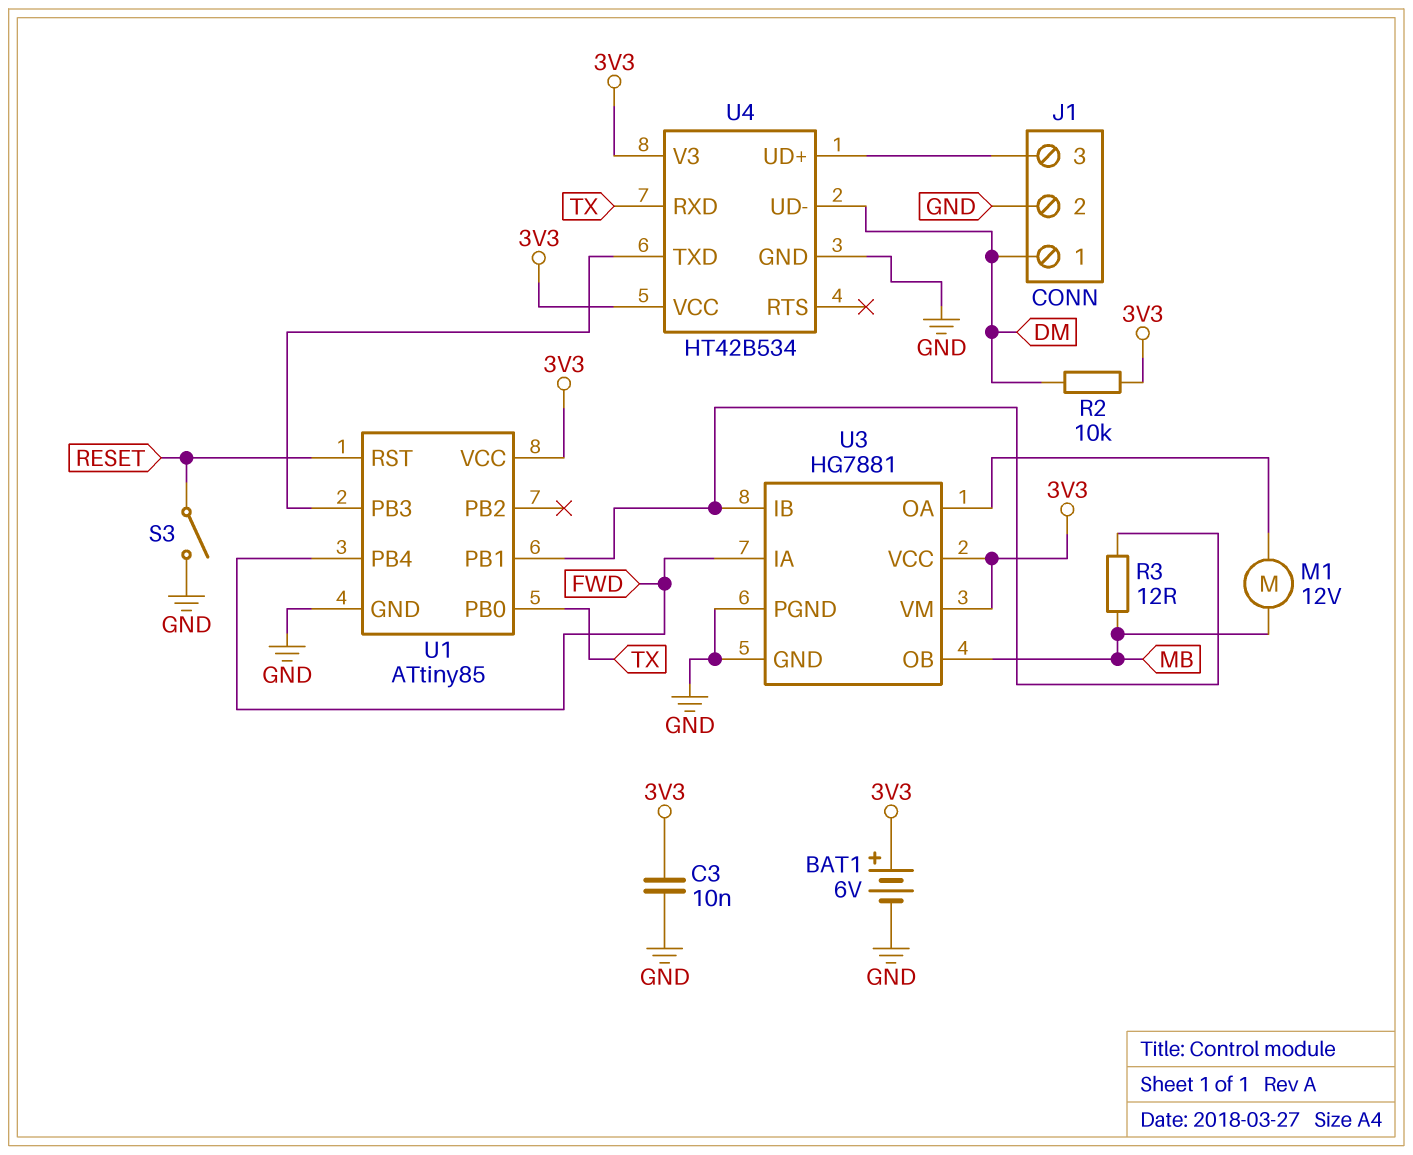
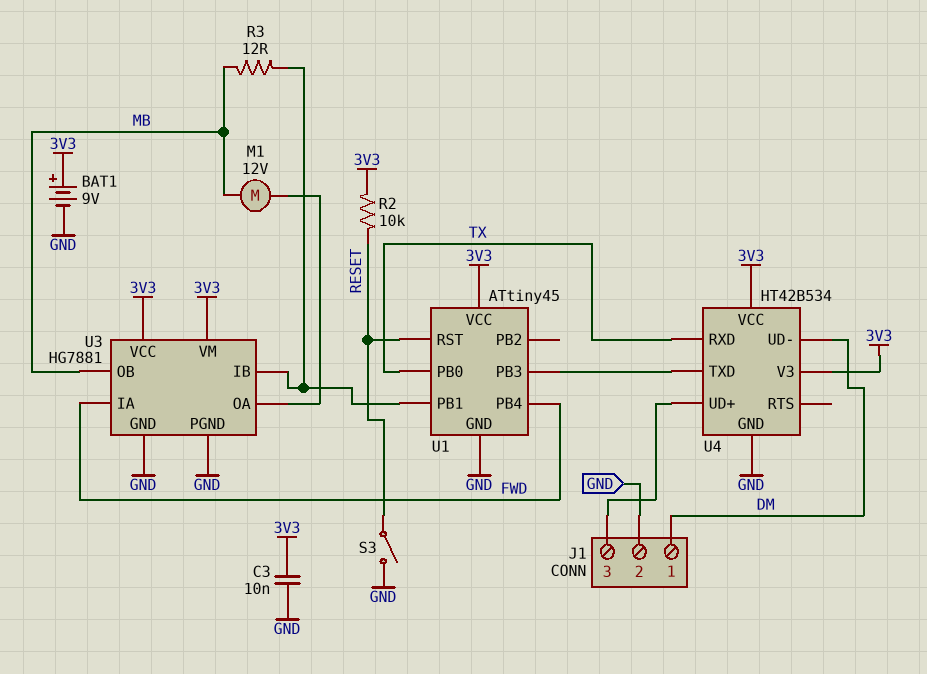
BAT1: 6V (plus 3V3, minus GND) -> 9V (plus 3V3, minus GND)
R2: 10k (3V3, DM) -> 10k (3V3, RESET)
U1: ATtiny85 -> ATtiny45

